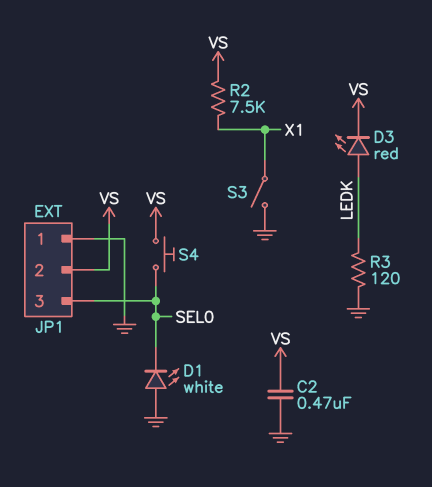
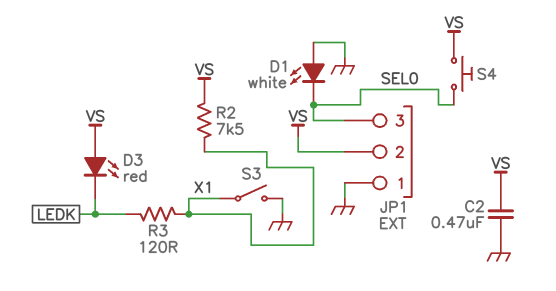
D3: LED red (A LEDK, K VS) -> LED red (A VS, K LEDK)
R3: 120 (GND, LEDK) -> 120 (LEDK, X1)

